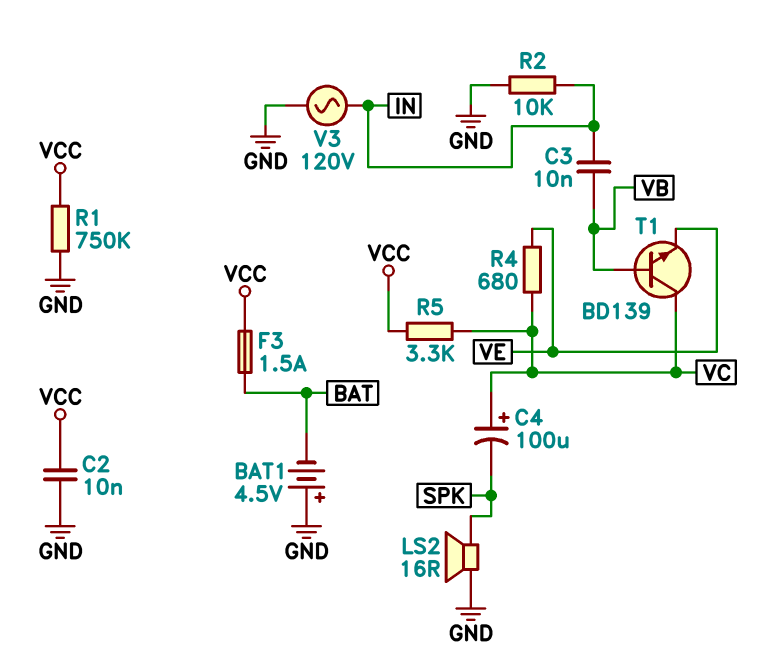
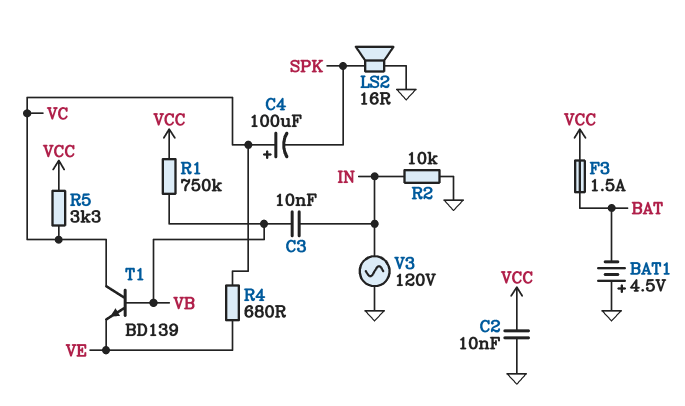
R1: 750k (GND, VCC) -> 750k (VB, VCC)

